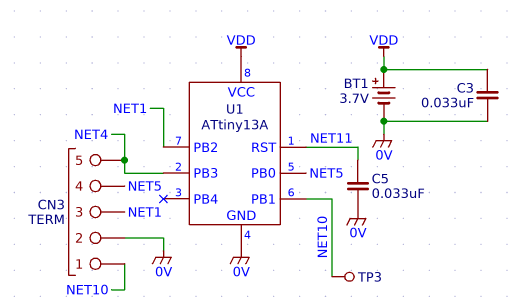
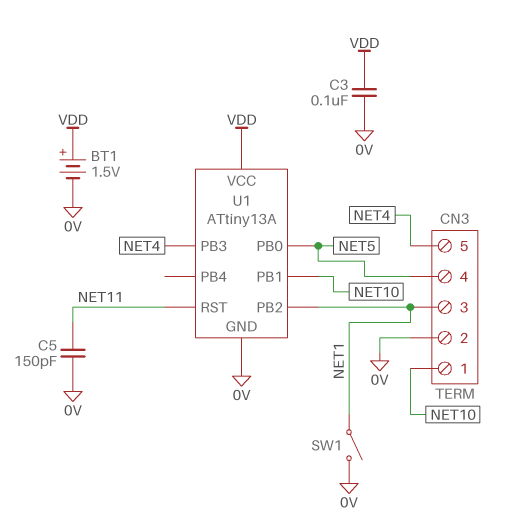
BT1: 3.7V (plus VDD, minus 0V) -> 1.5V (plus VDD, minus 0V)
C3: 33nF (0V, VDD) -> 100nF (0V, VDD)
C5: 33nF (0V, NET11) -> 150pF (0V, NET11)
SW1: none -> switch (0V, NET1)
TP3: test point (NET10) -> none

